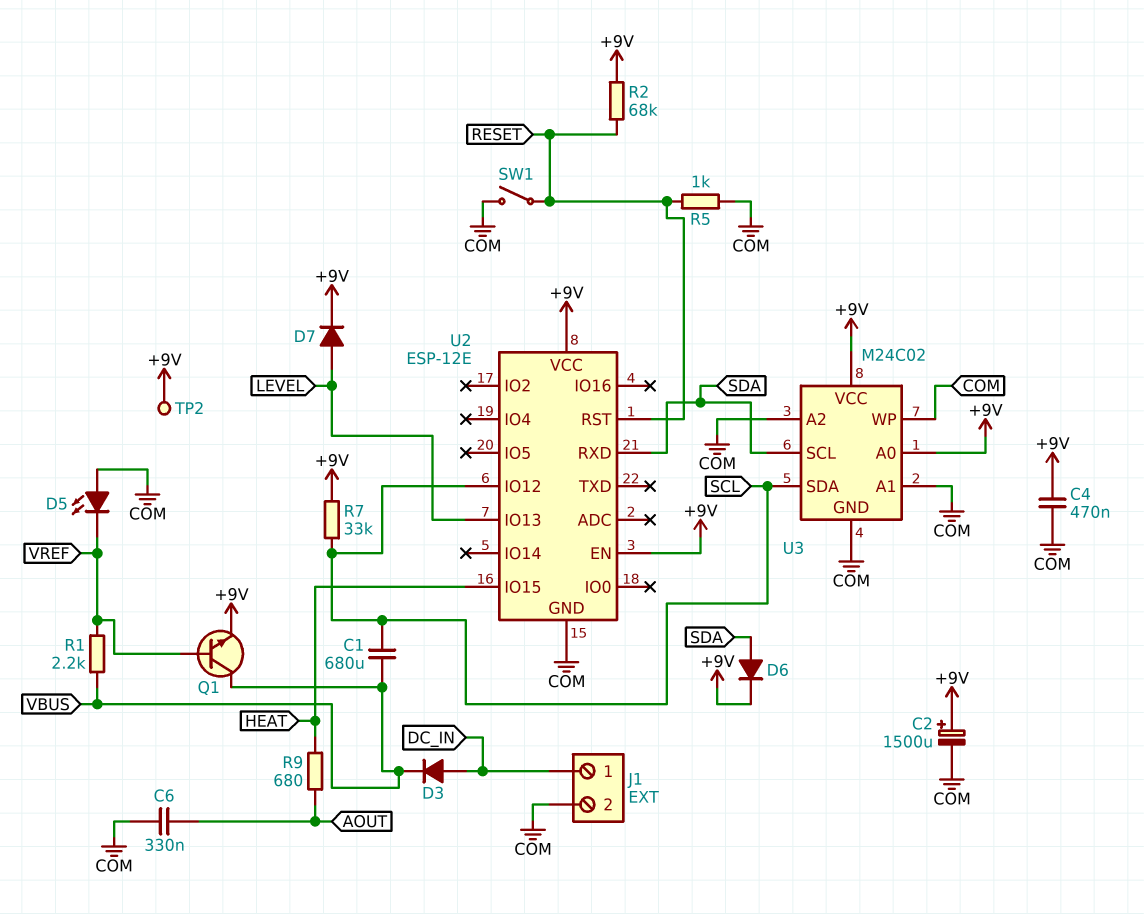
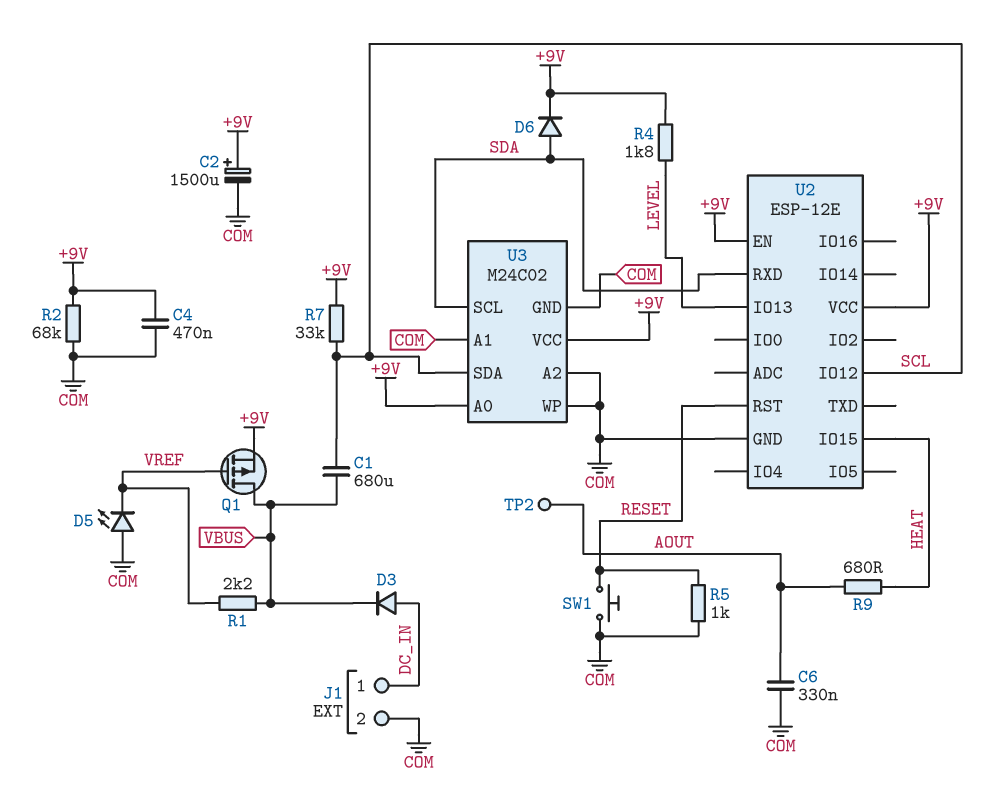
D7: diode (A LEVEL, K +9V) -> none
Q1: NPN (B VREF, C VBUS, E +9V) -> PMOS (G VREF, D VBUS, S +9V)
R2: 68k (+9V, RESET) -> 68k (+9V, COM)
R4: none -> 1.8k (+9V, LEVEL)
SW1: switch (COM, RESET) -> button (COM, RESET)
TP2: test point (+9V) -> test point (AOUT)

